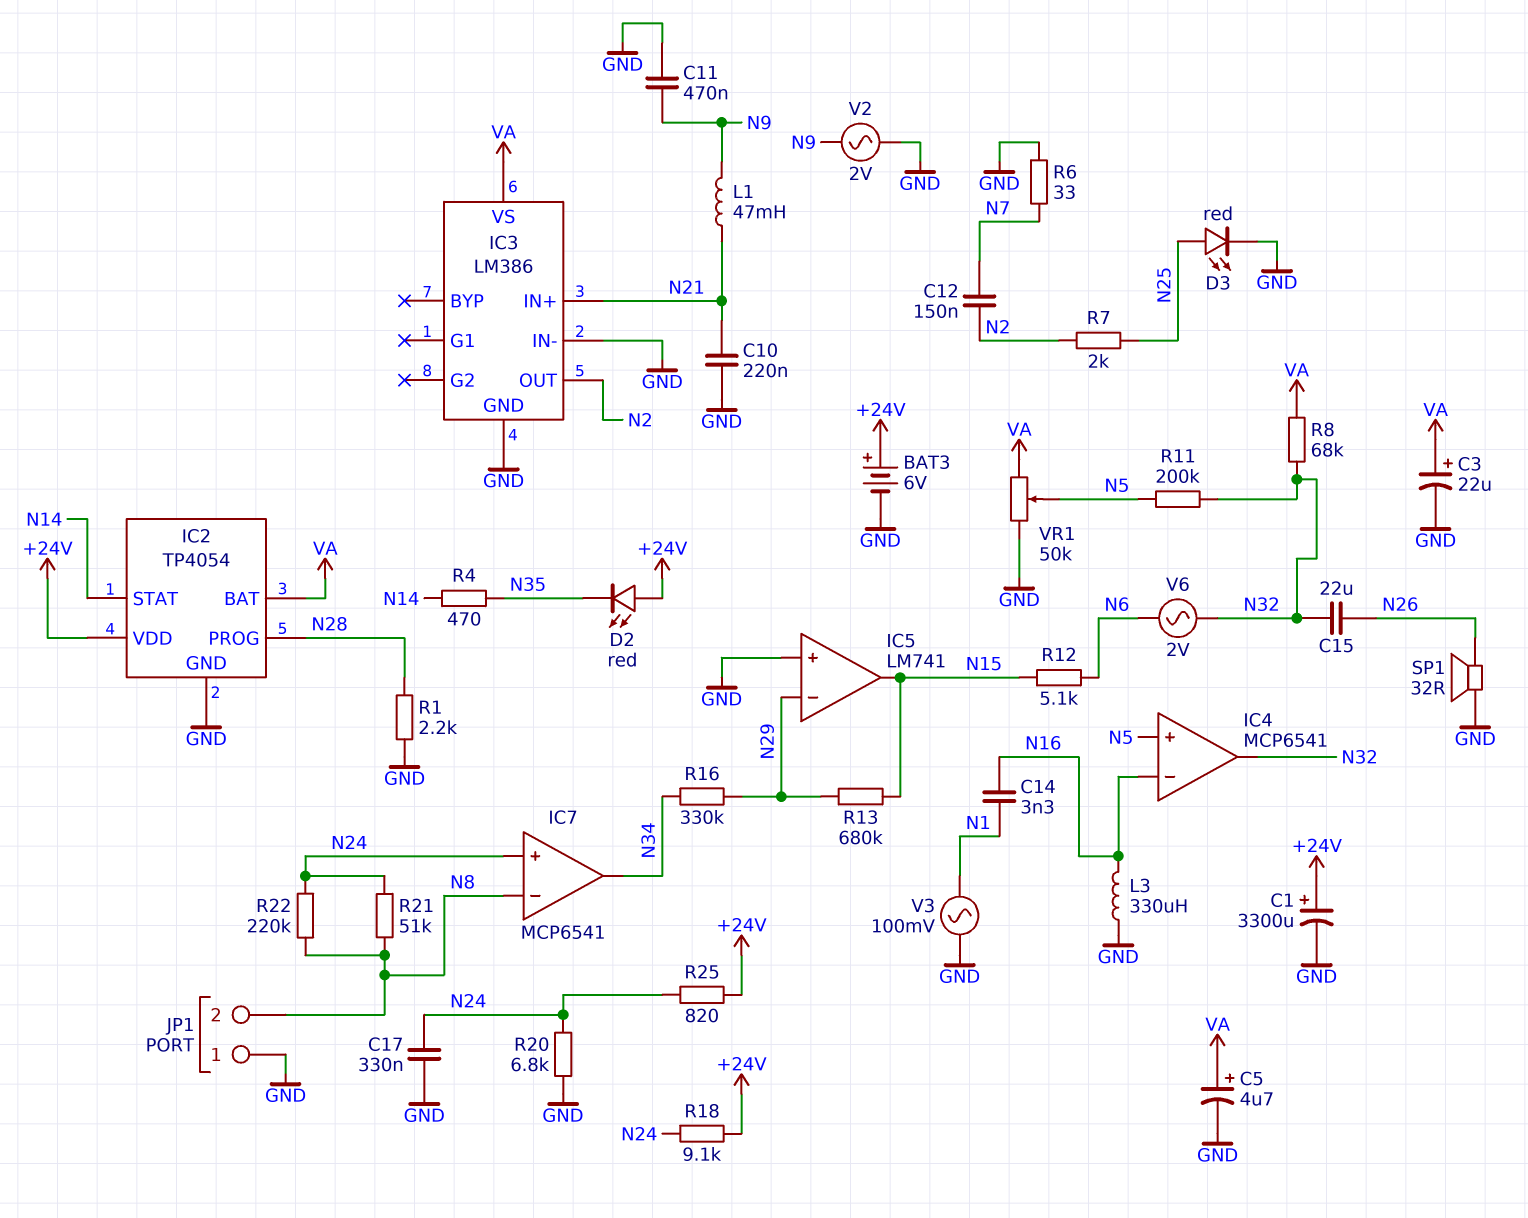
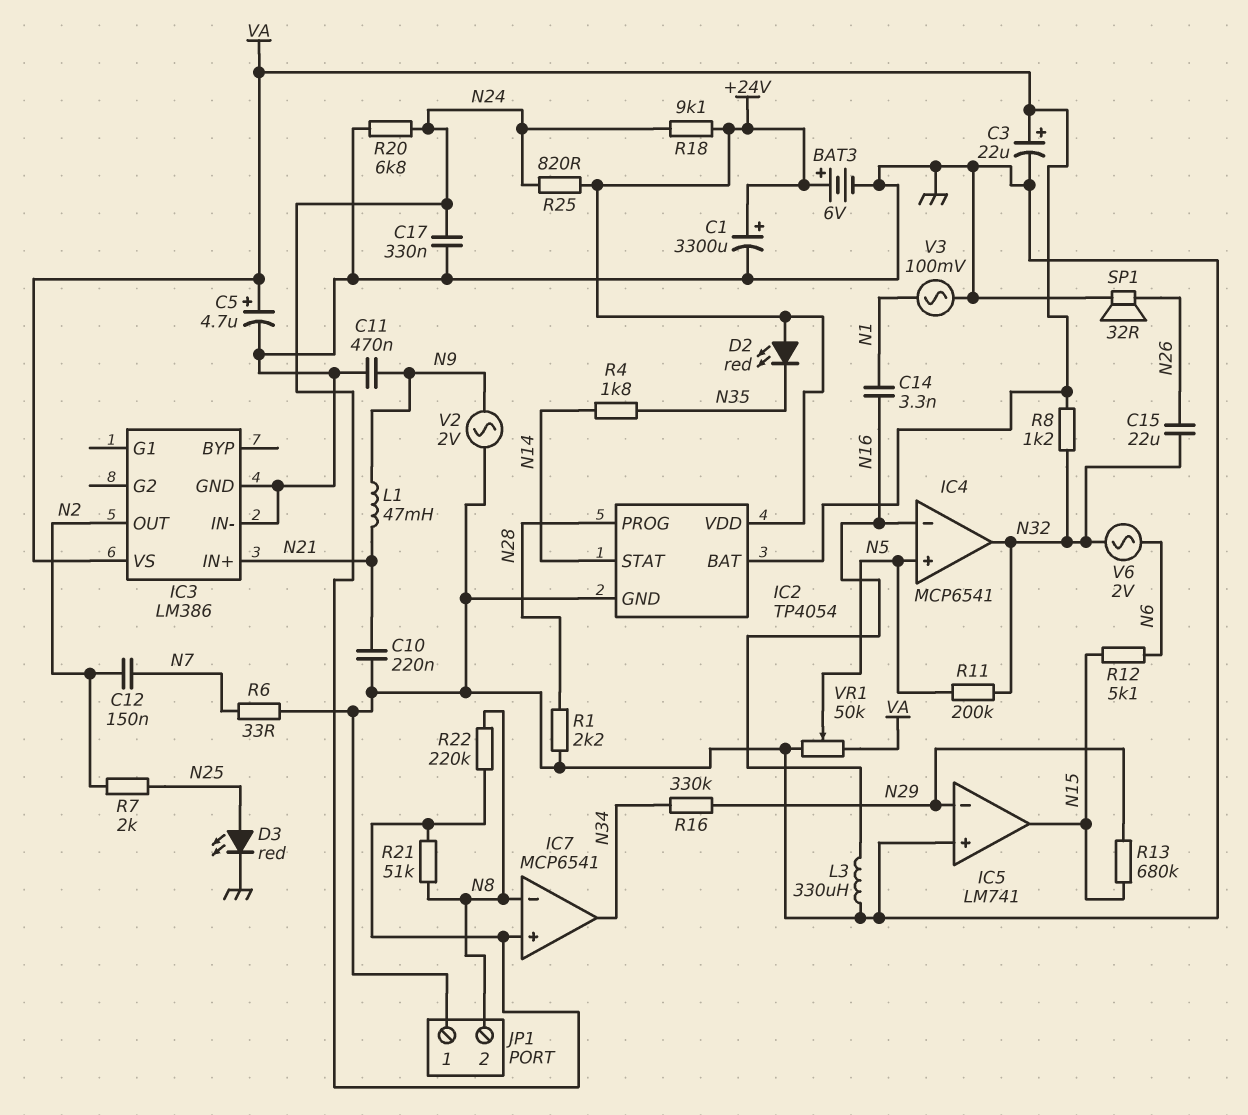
R4: 470 (N14, N35) -> 1.8k (N14, N35)
R8: 68k (N32, VA) -> 1.2k (N32, VA)

